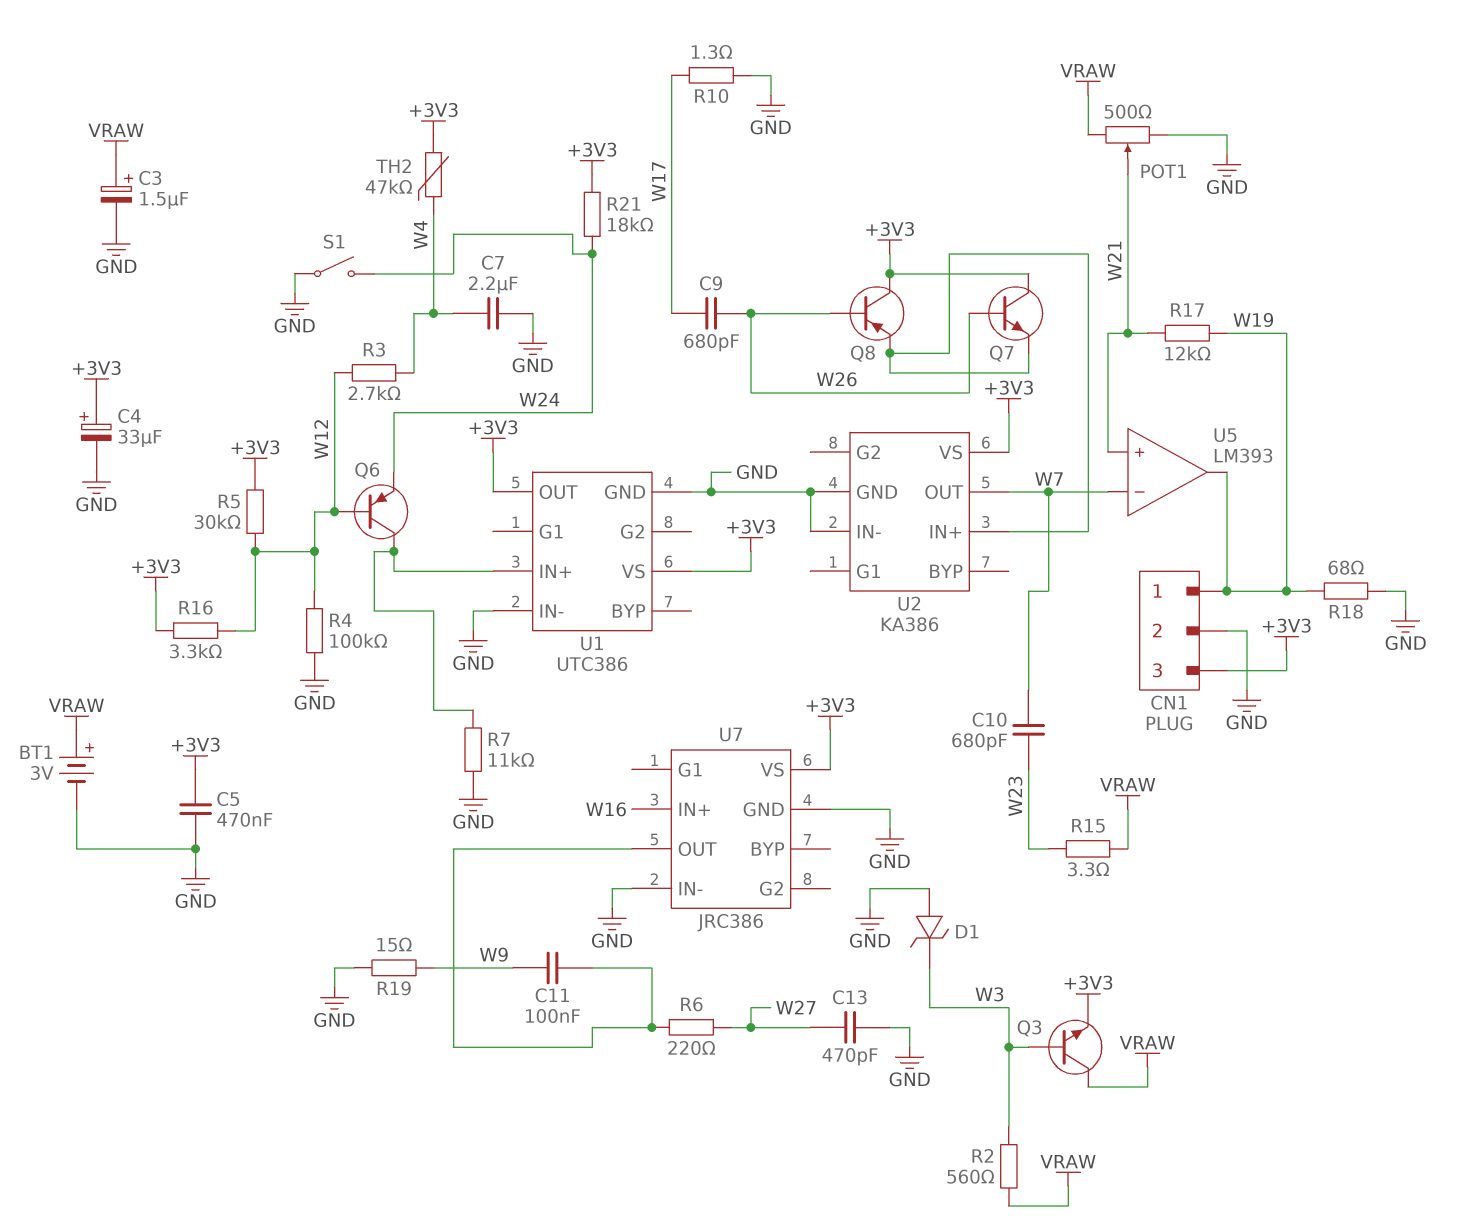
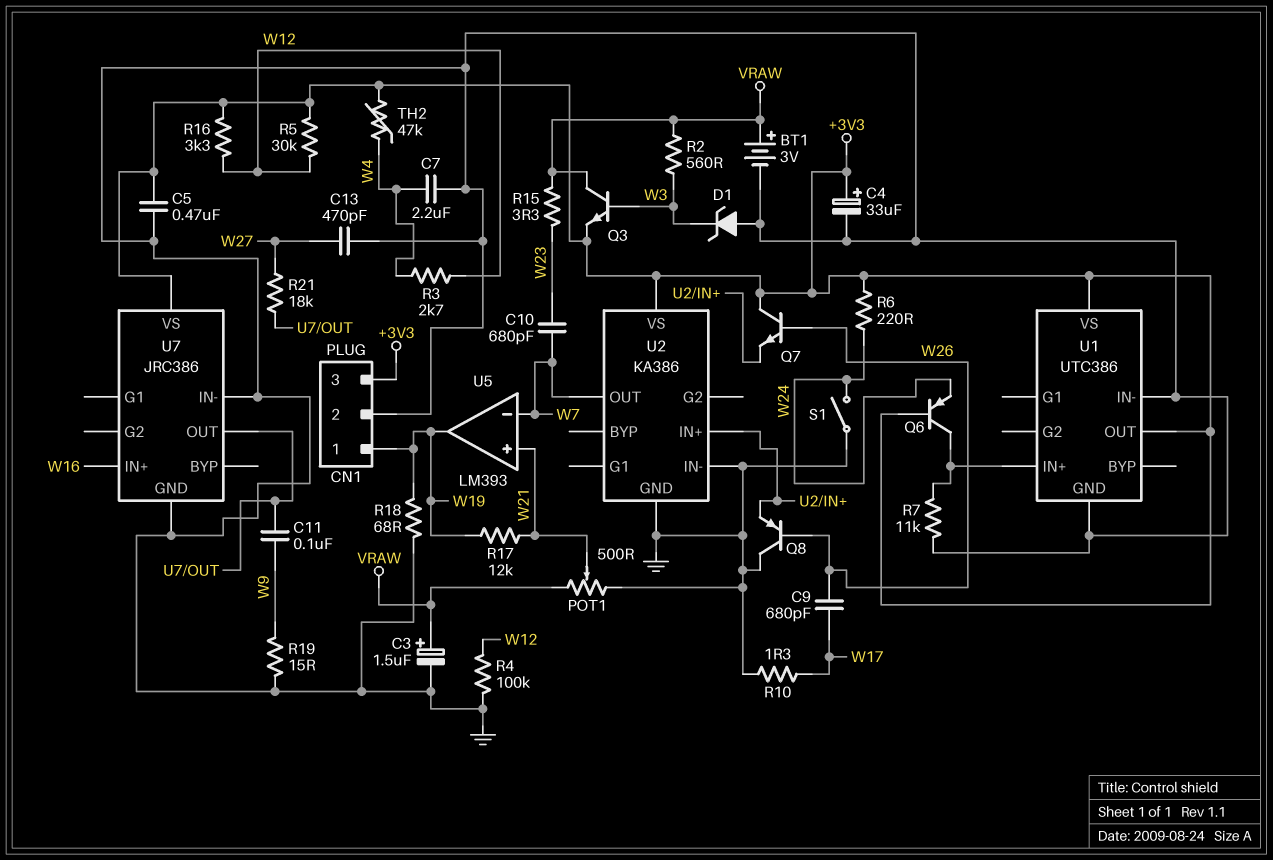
Q6: PNP (B W12, C U1/IN+, E W24) -> PNP (B +3V3, C U1/IN+, E W24)
Q8: PNP (B W26, C +3V3, E U2/IN+) -> PNP (B W26, C GND, E U2/IN+)
R6: 220 (U7/OUT, W27) -> 220 (+3V3, W24)
R21: 18k (+3V3, W24) -> 18k (U7/OUT, W27)

